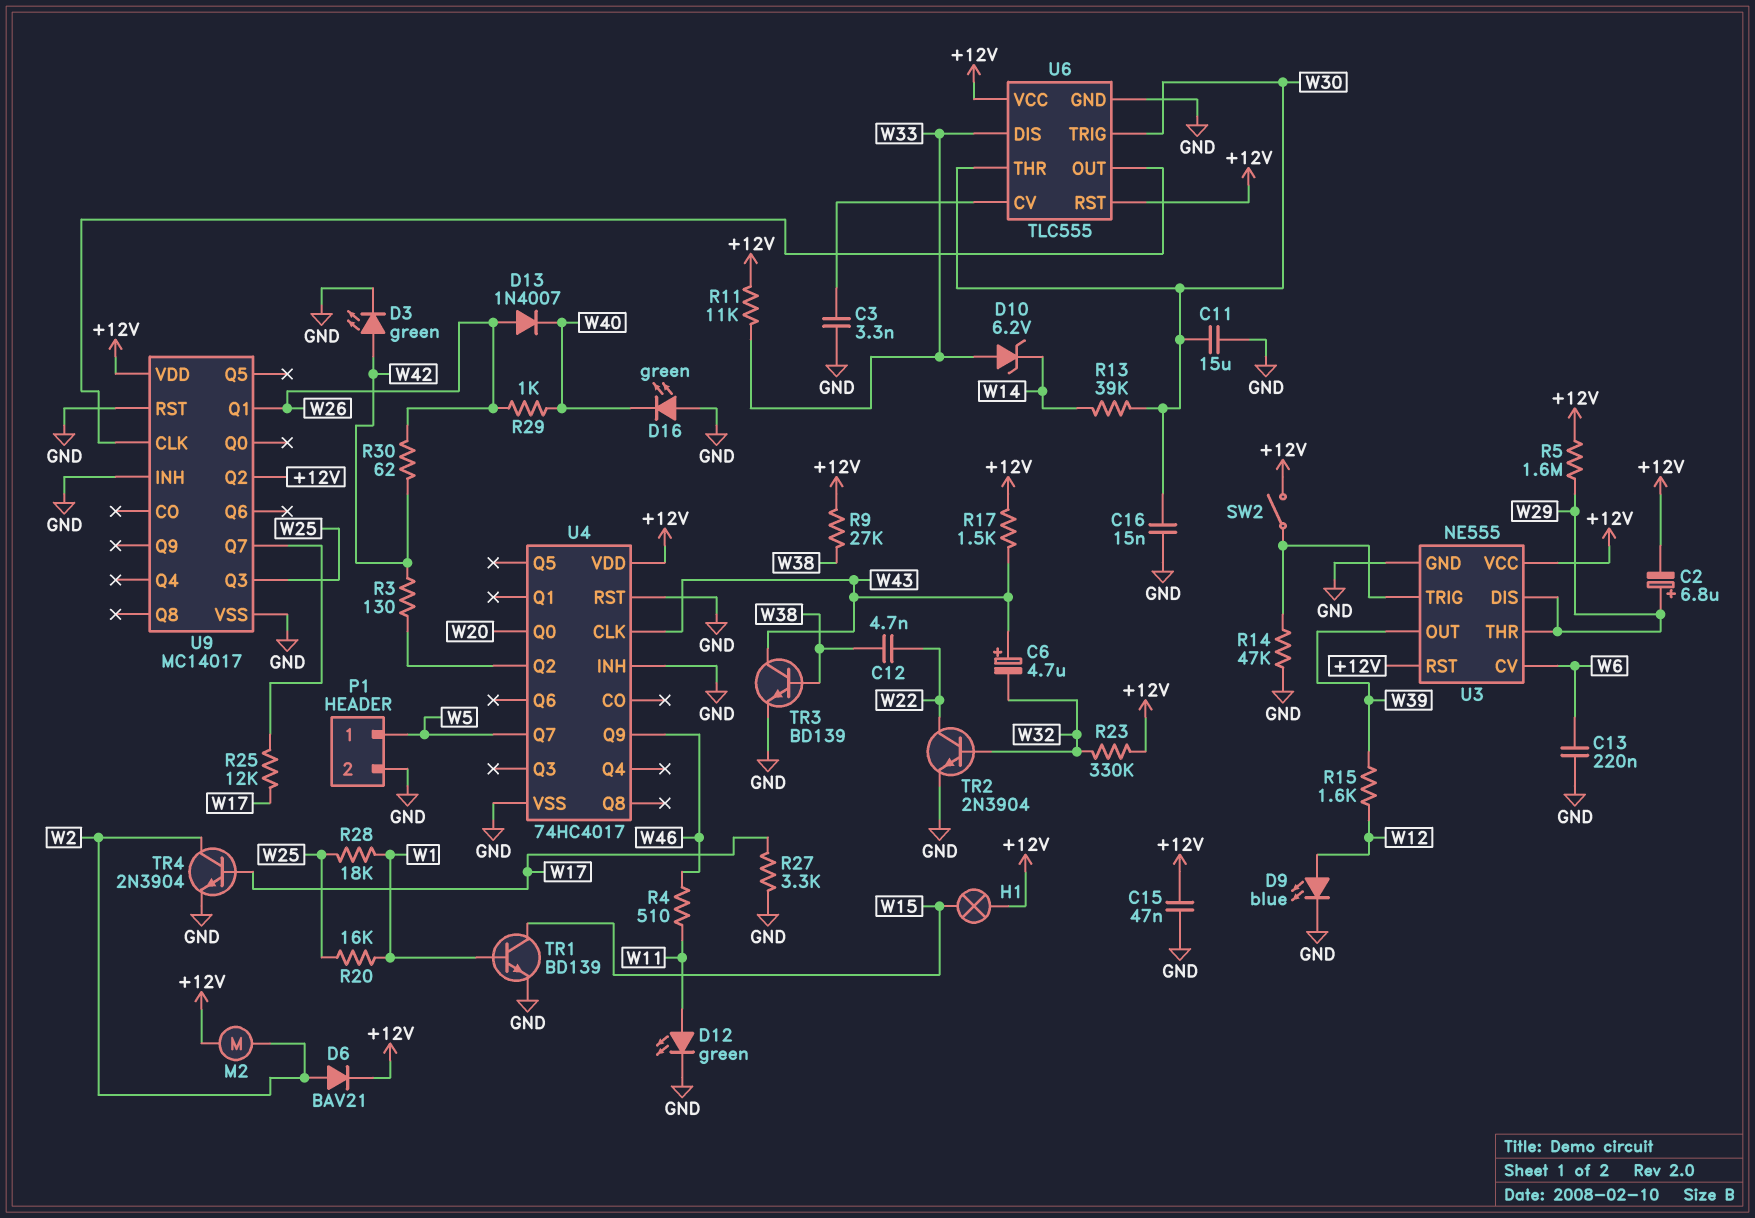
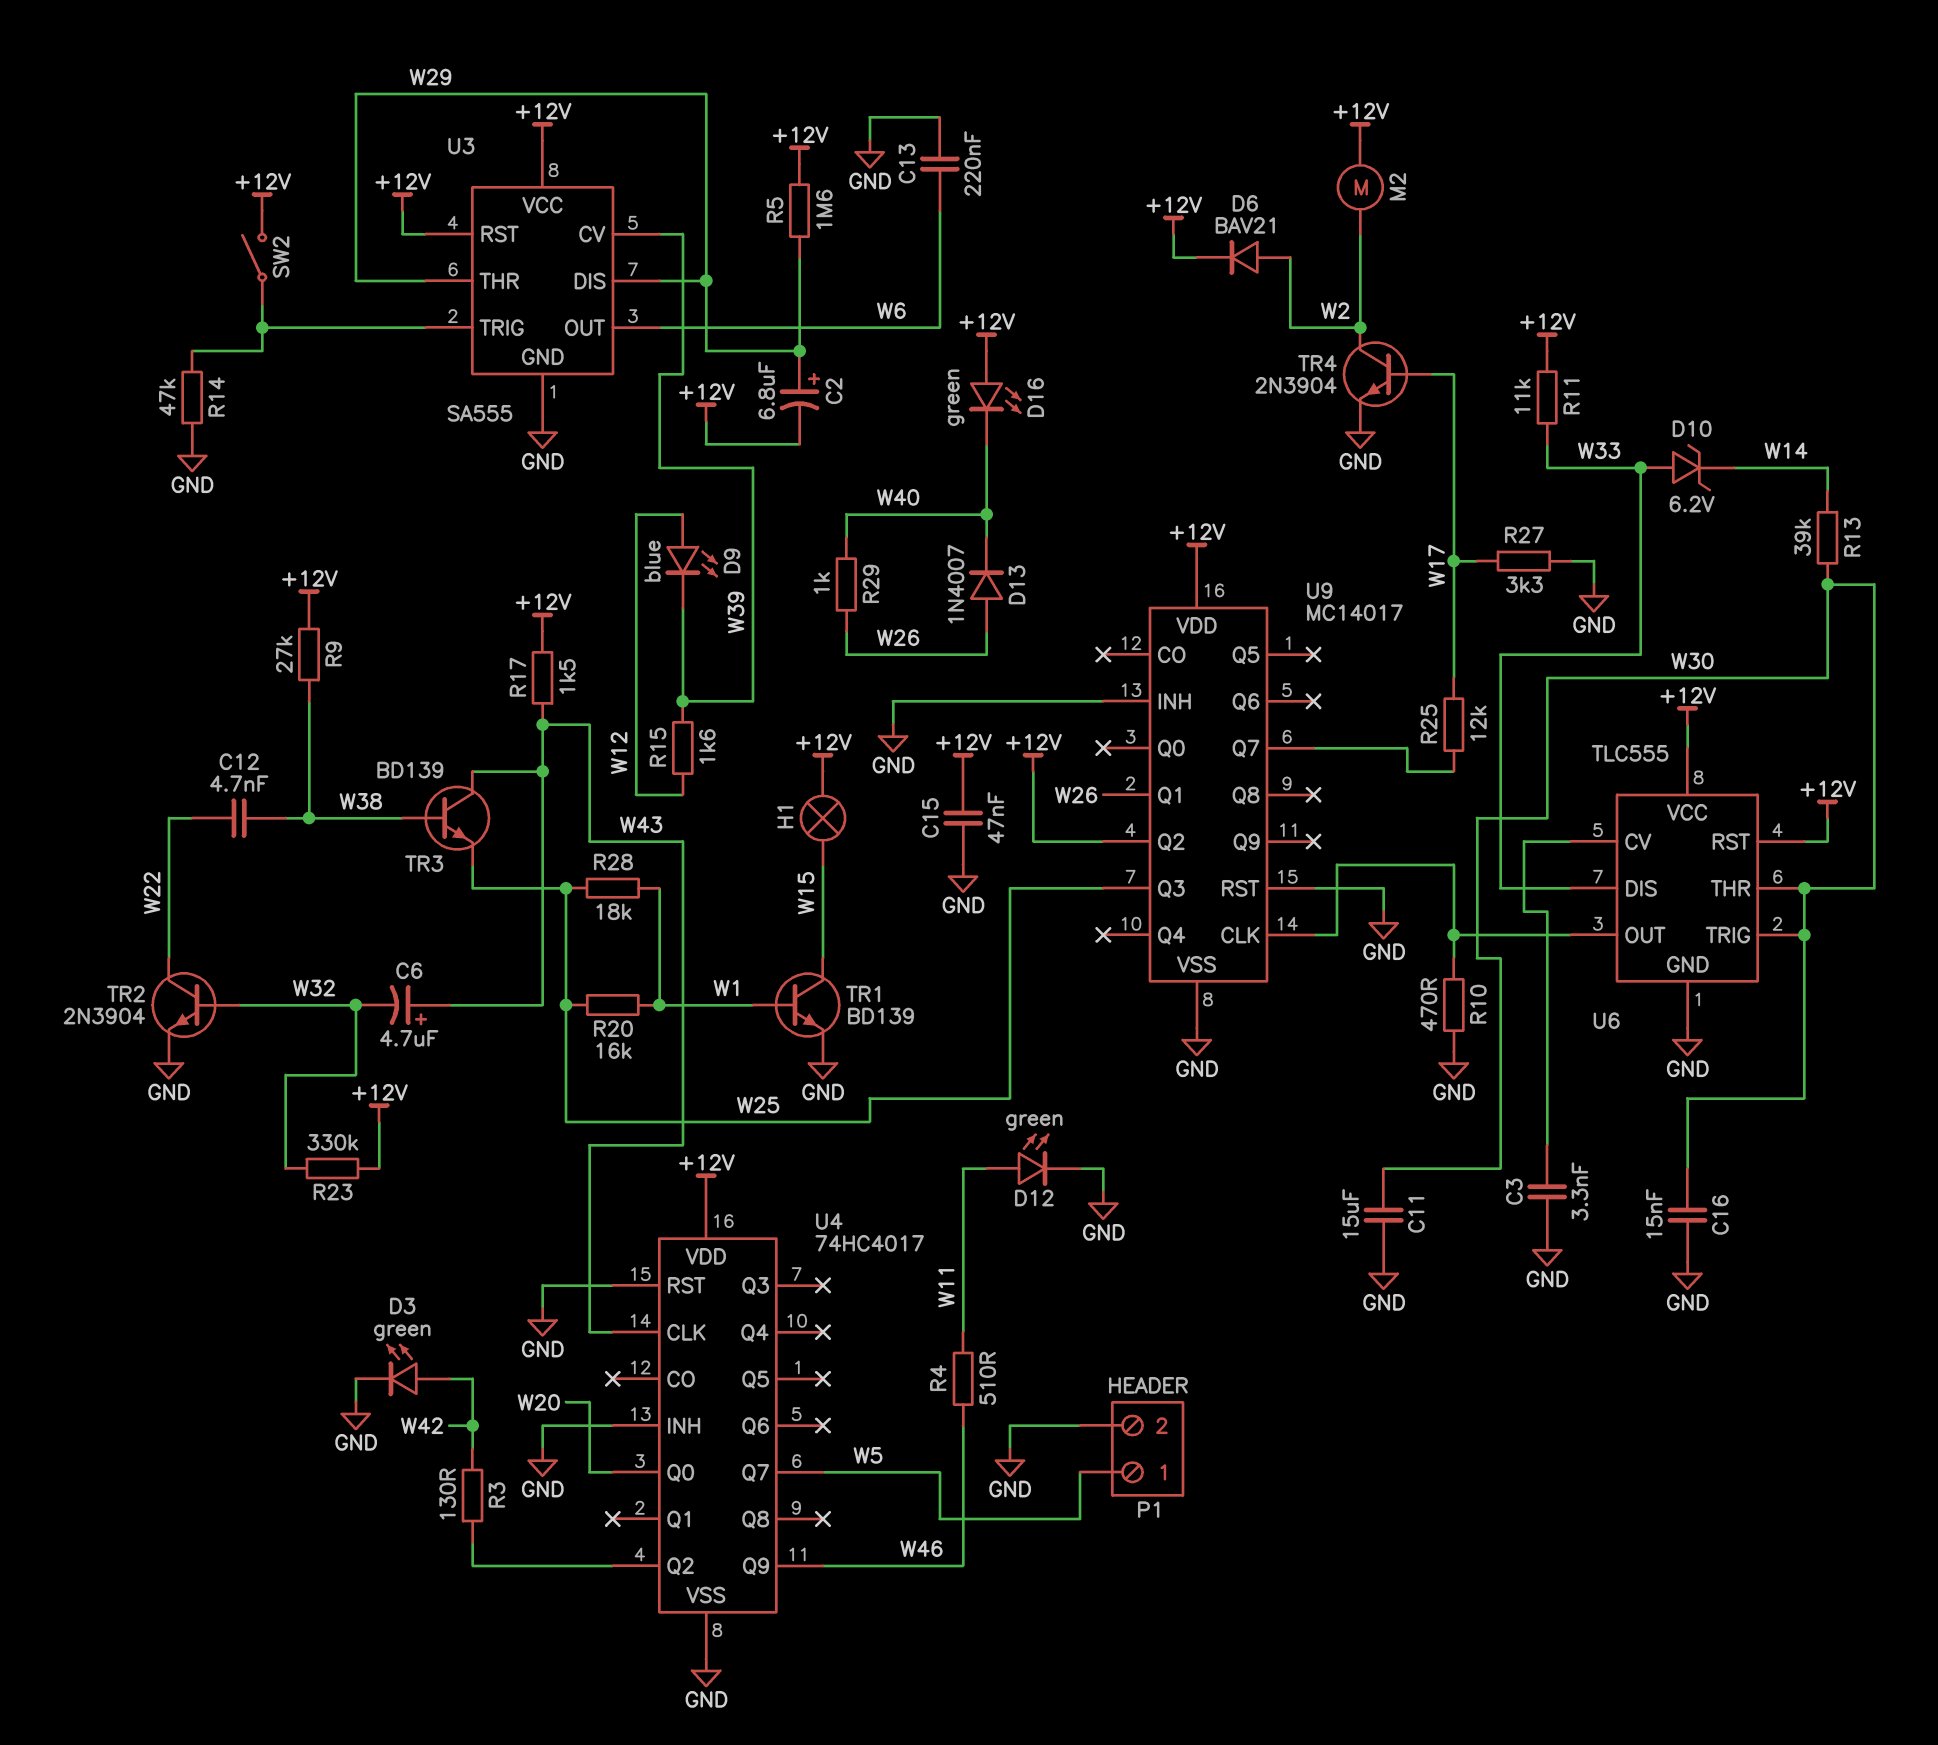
D9: LED blue (A W12, K GND) -> LED blue (A W12, K W39)
D16: LED green (A GND, K W40) -> LED green (A +12V, K W40)
R10: none -> 470 (GND, U6/OUT)
R30: 62 (W26, W42) -> none
TR3: NPN BD139 (B W38, C W43, E GND) -> NPN BD139 (B W38, C W43, E W25)
U3: NE555 -> SA555
U3 pin CV: W6 -> W39
U3 pin OUT: W39 -> W6

